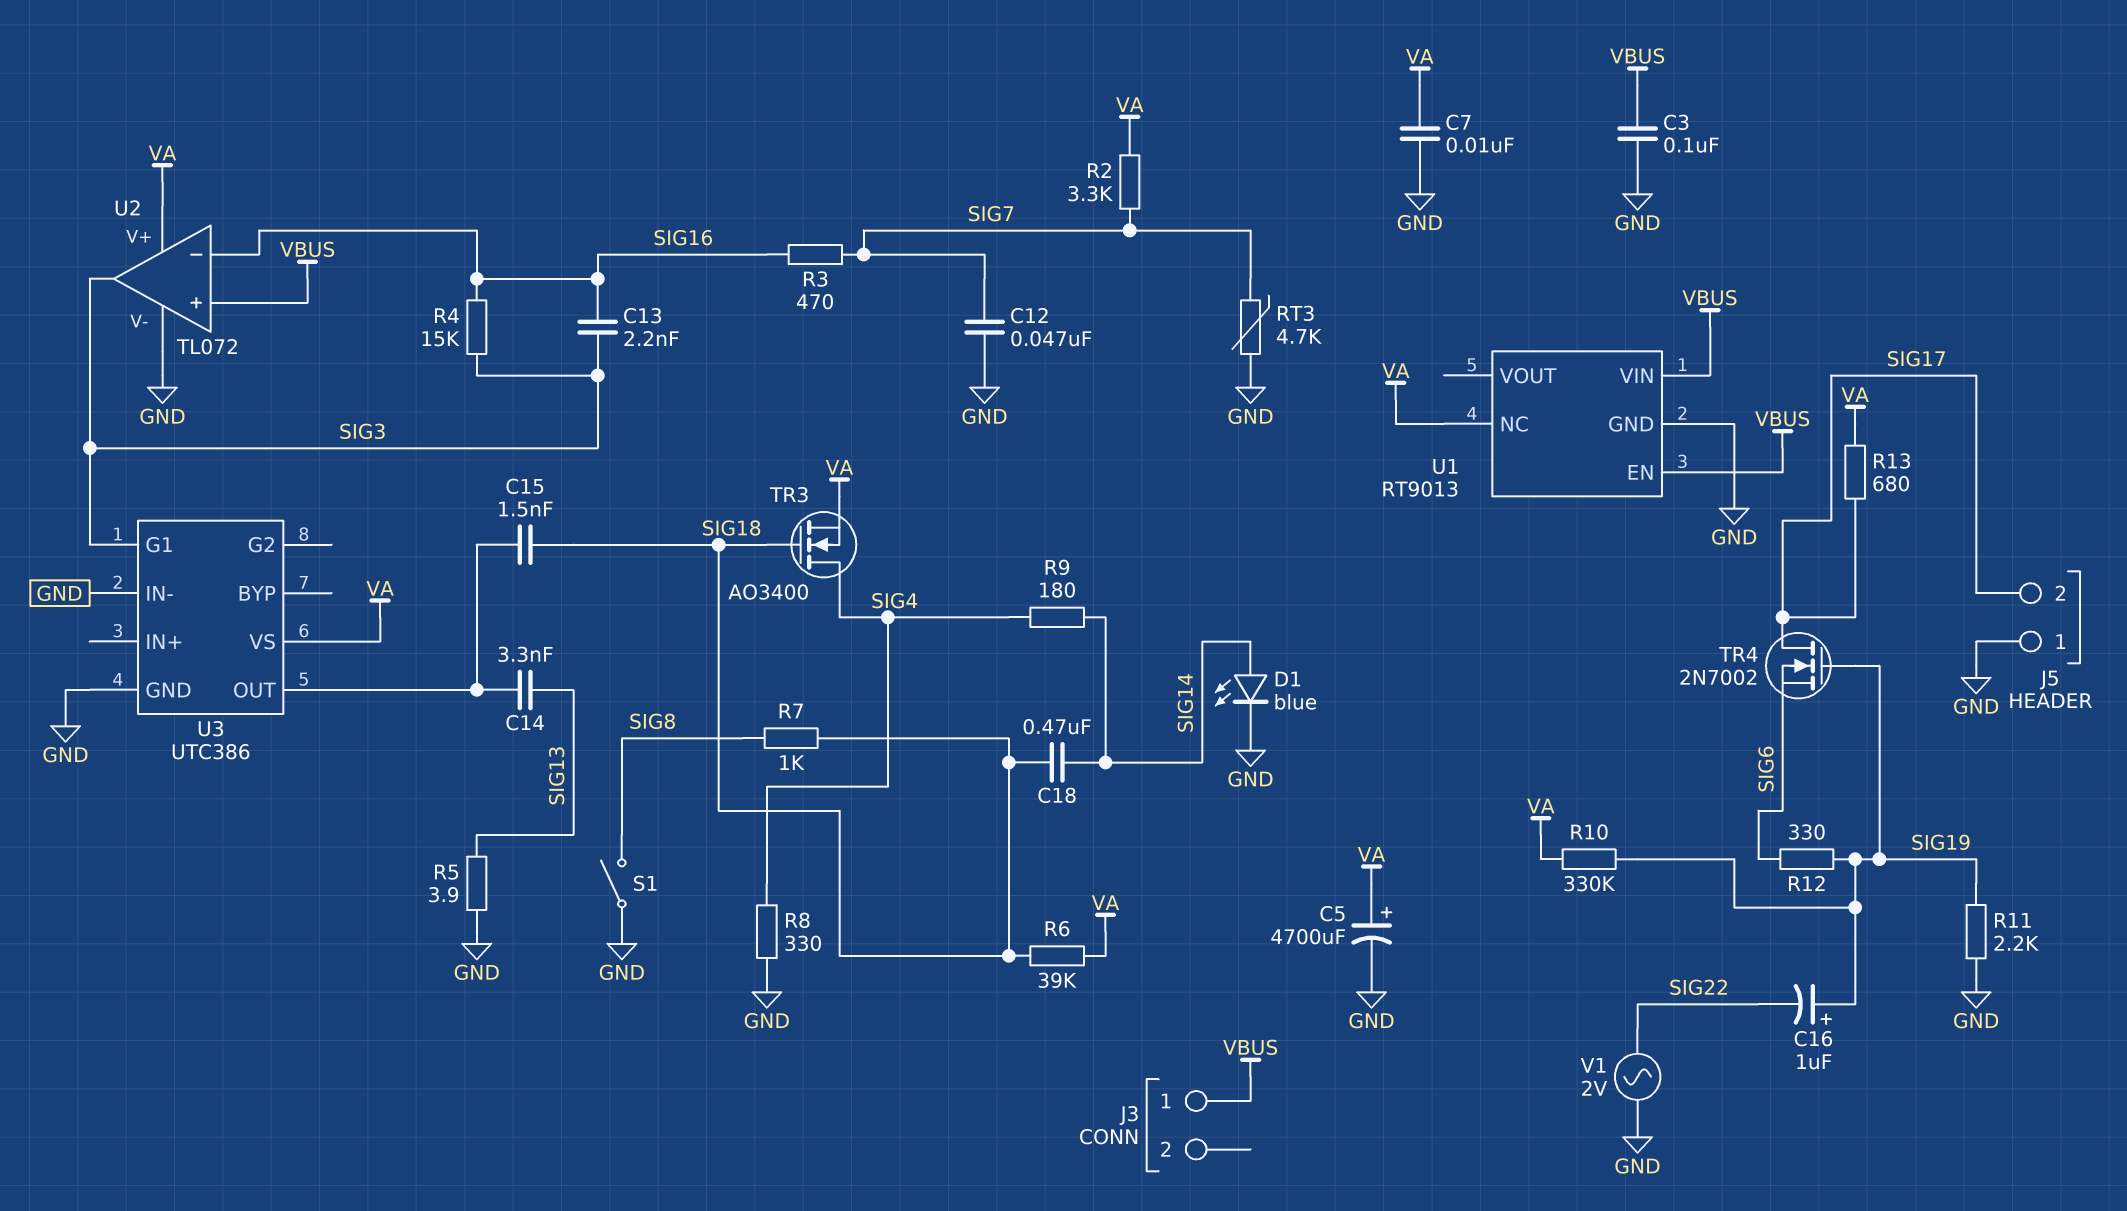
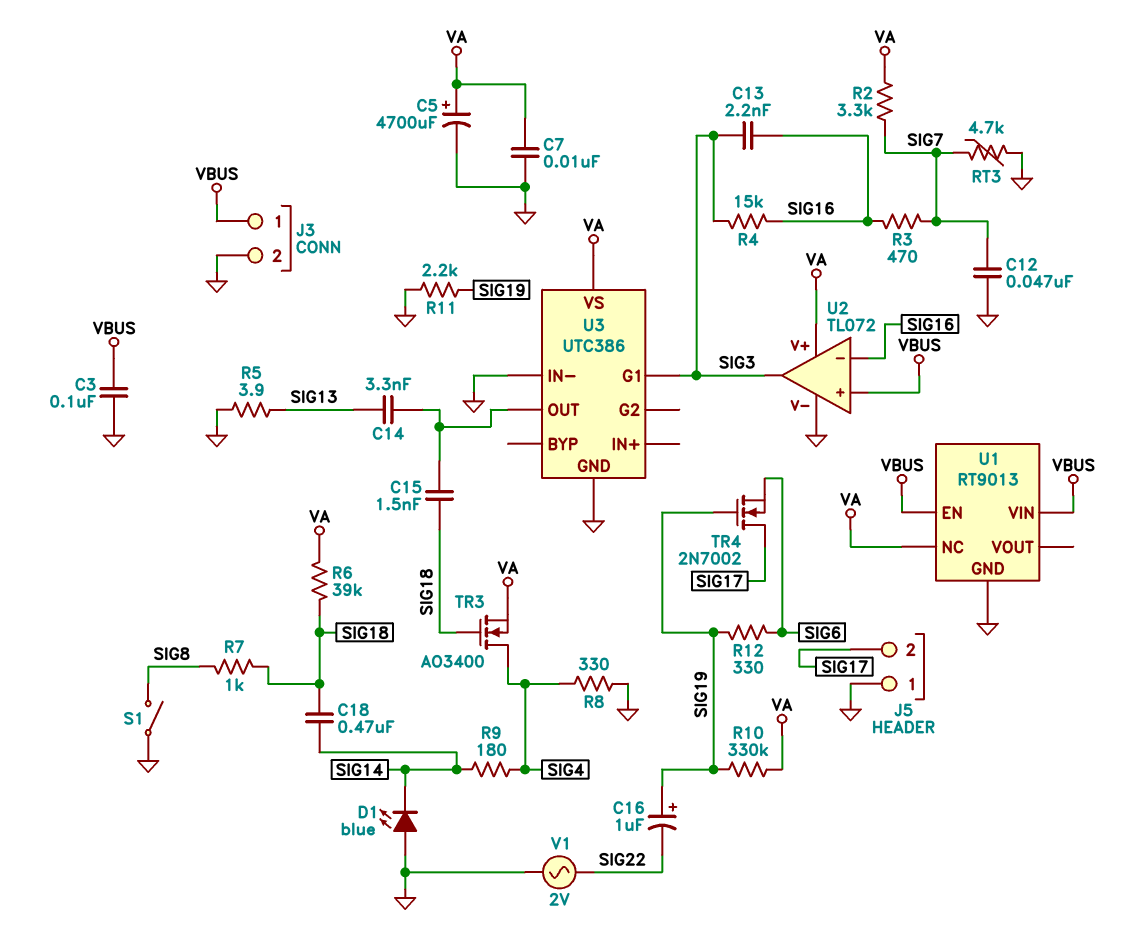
D1: LED blue (A SIG14, K GND) -> LED blue (A GND, K SIG14)
J3 pin 2: none -> GND
R13: 680 (SIG17, VA) -> none

